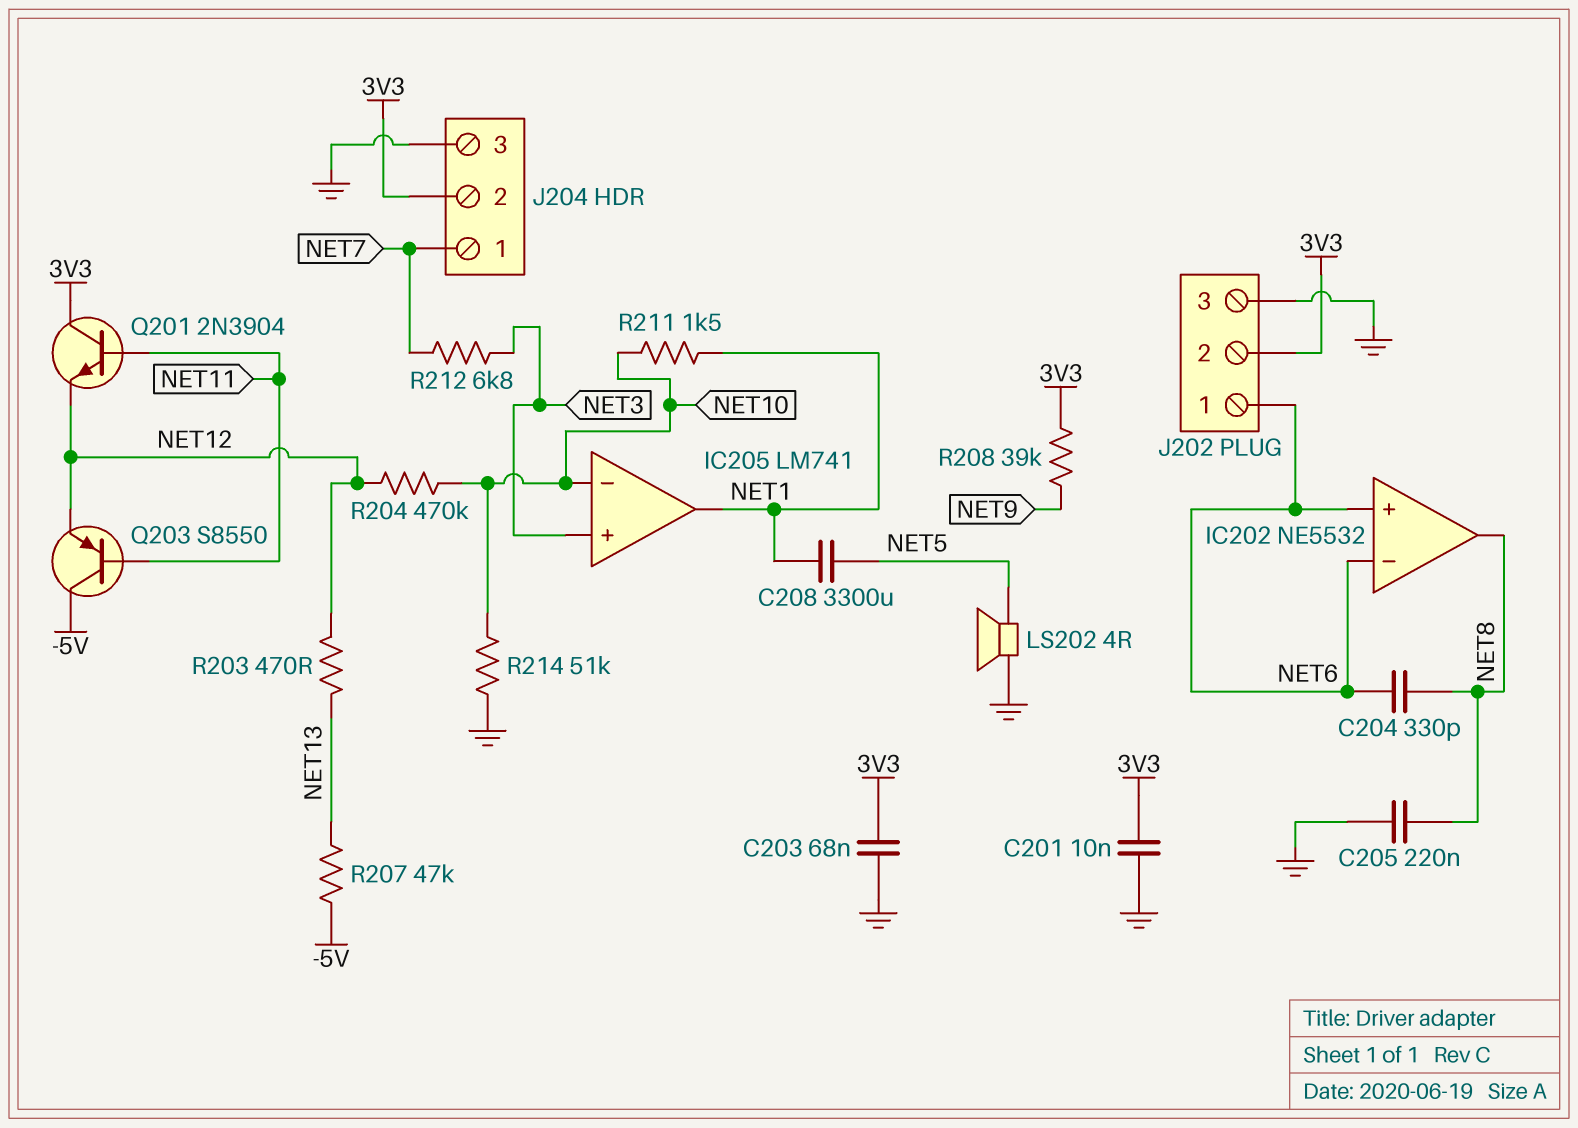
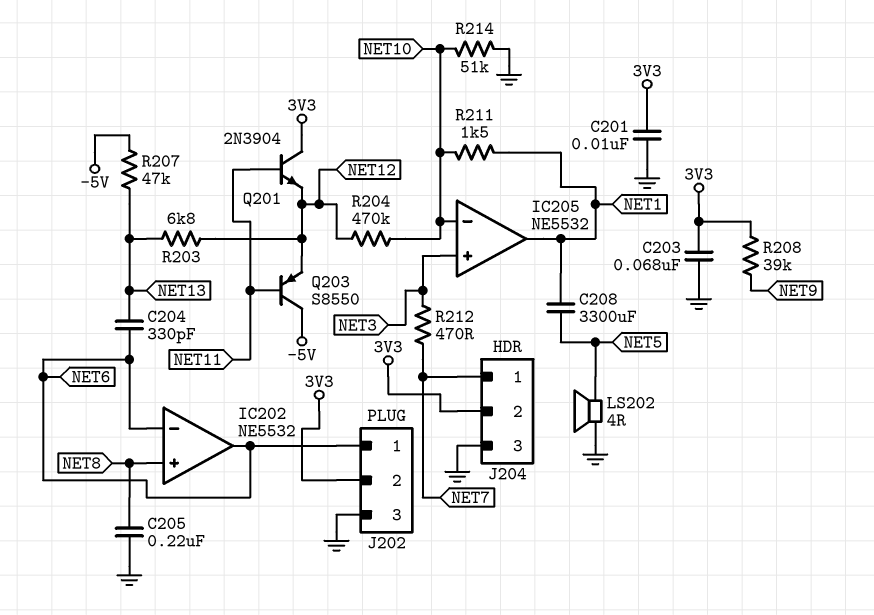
C204: 330pF (NET6, NET8) -> 330pF (NET6, NET13)
IC202 pin in+: NET6 -> NET8
IC202 pin out: NET8 -> NET6
IC205: LM741 -> NE5532
R203: 470 (NET12, NET13) -> 6.8k (NET12, NET13)
R212: 6.8k (NET3, NET7) -> 470 (NET3, NET7)

